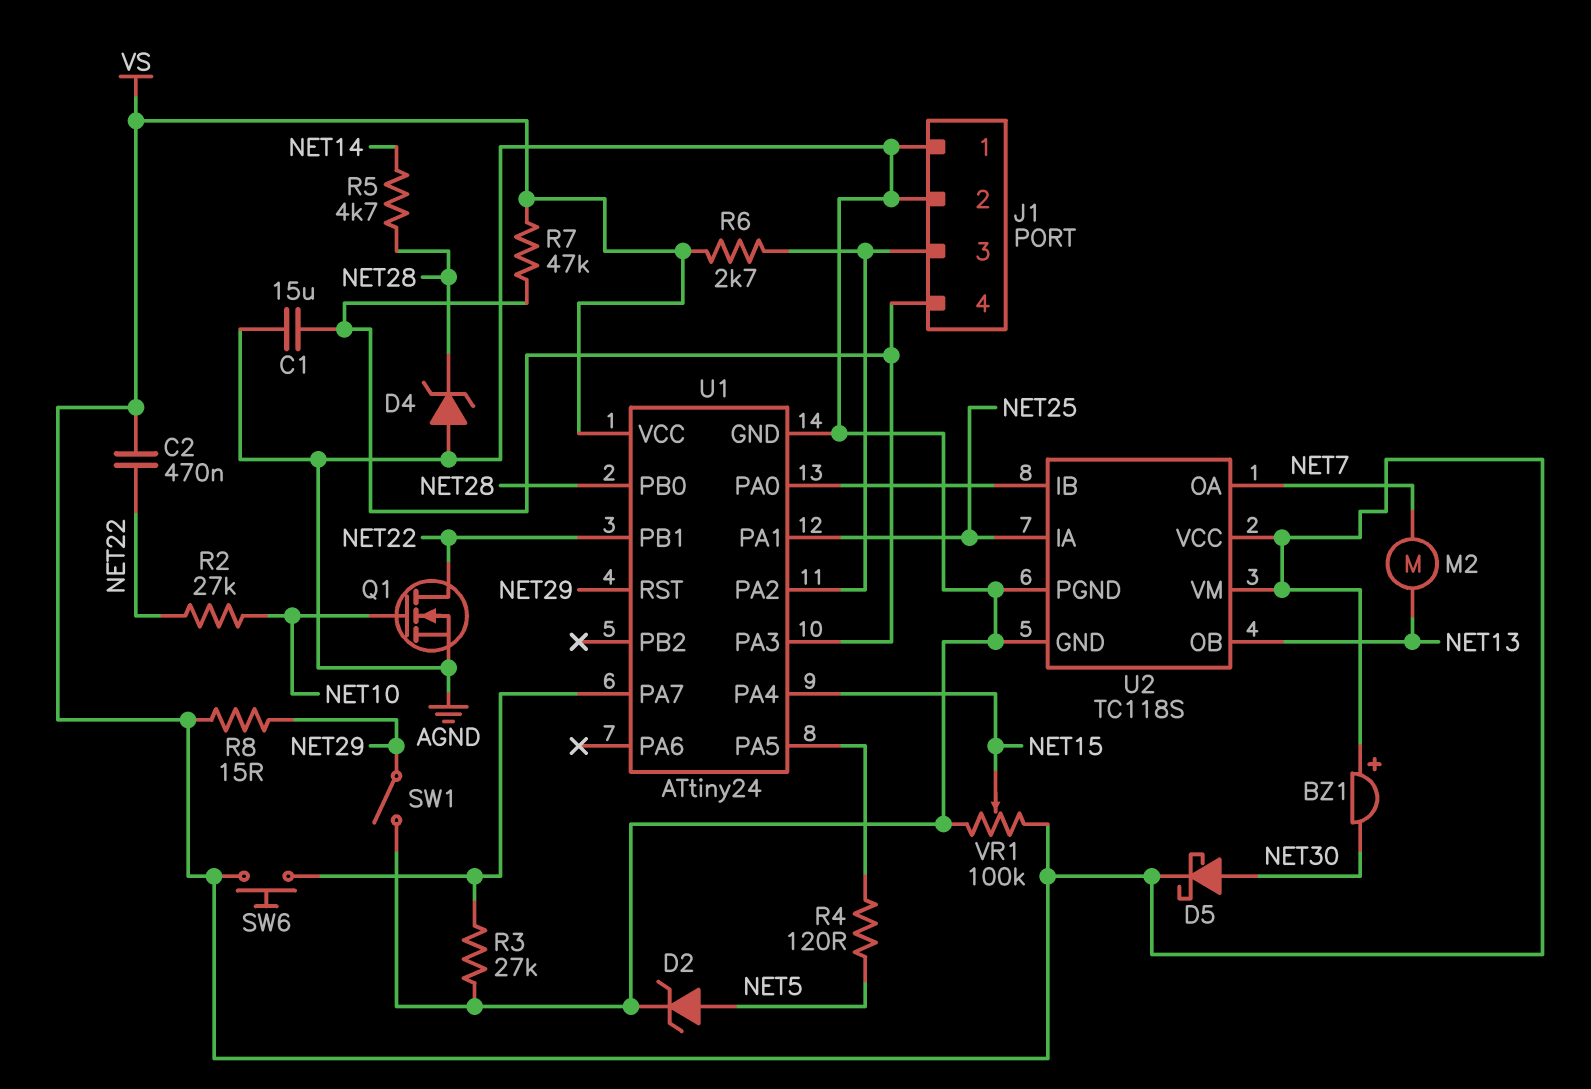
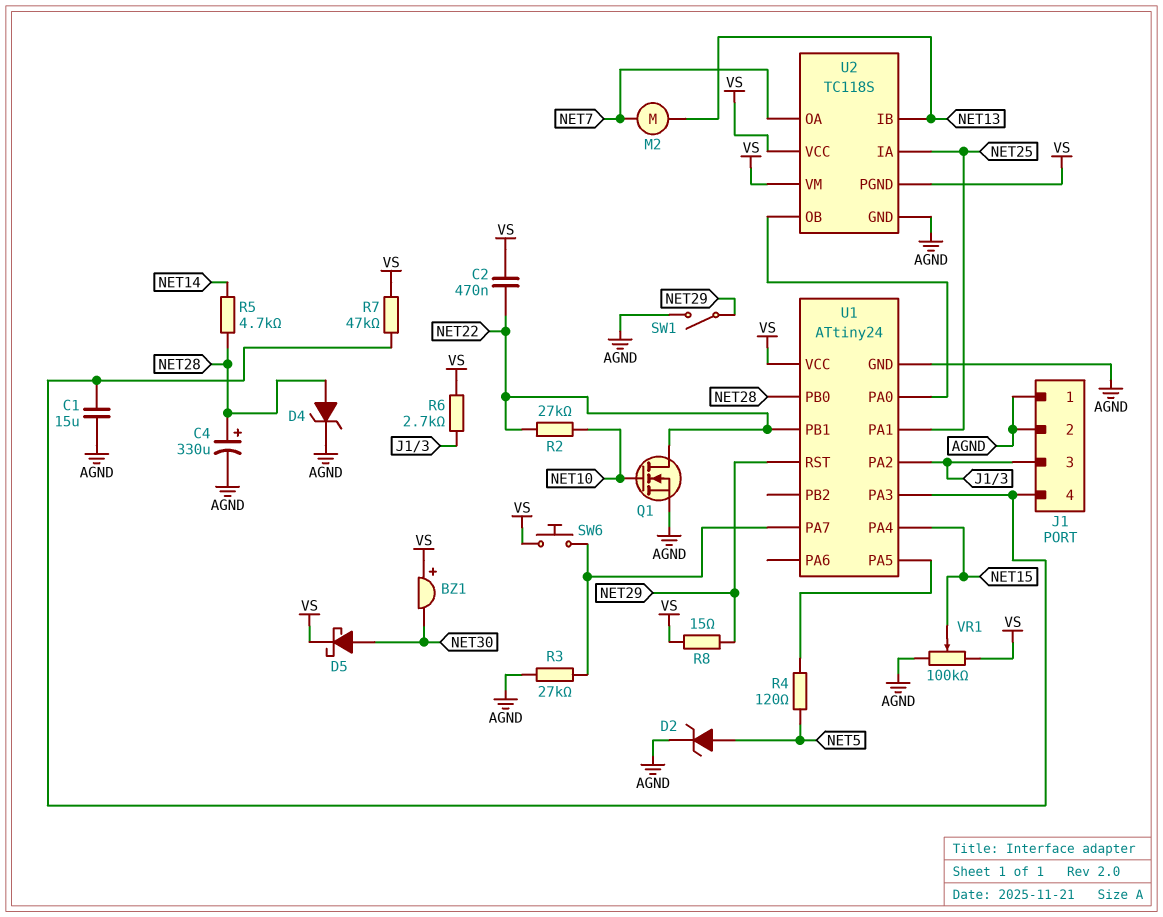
C4: none -> 330uF (plus NET28, minus AGND)
D4: zener (A AGND, K NET28) -> zener (A NET28, K AGND)
U2 pin IB: U1/PA0 -> NET13
U2 pin OB: NET13 -> U1/PA0
U2 pin PGND: AGND -> VS

